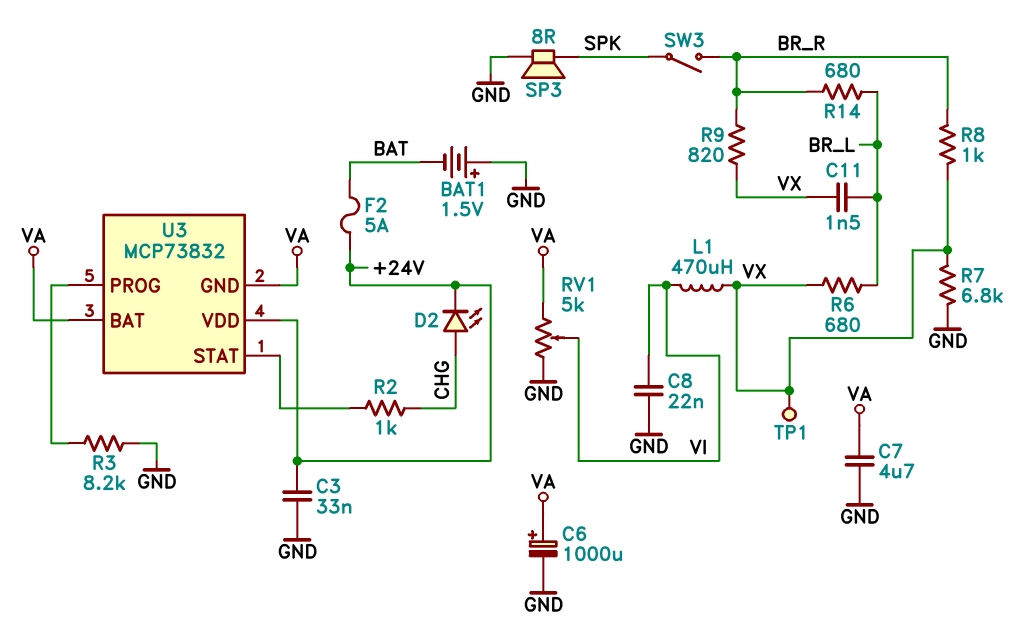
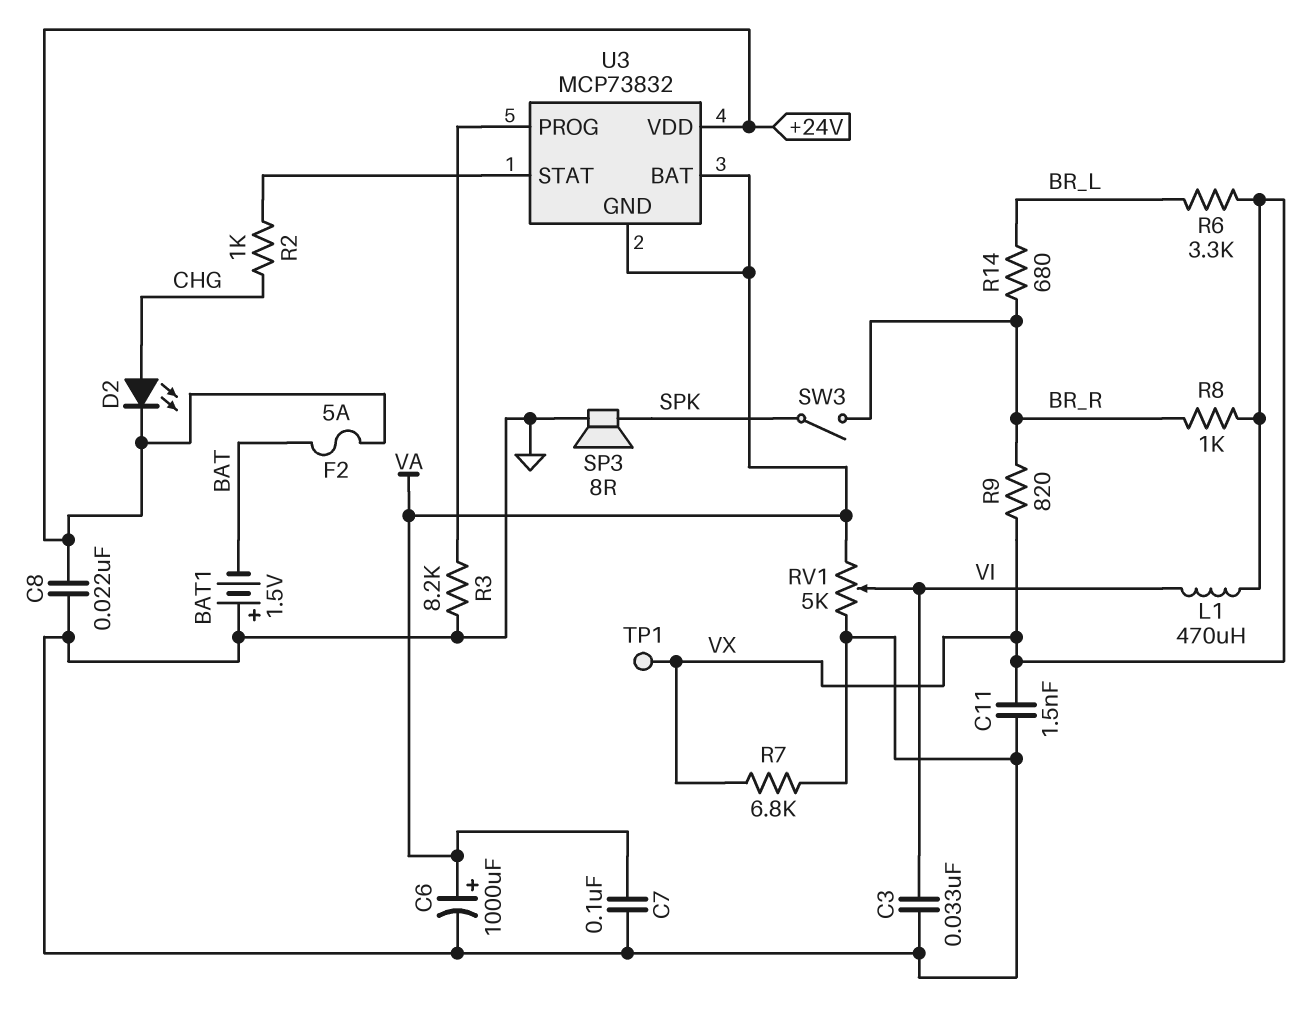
C3: 33nF (+24V, GND) -> 33nF (GND, VI)
C7: 4.7uF (GND, VA) -> 100nF (GND, VA)
C8: 22nF (GND, VI) -> 22nF (+24V, GND)
C11: 1.5nF (BR_L, VX) -> 1.5nF (GND, VX)
R6: 680 (BR_L, VX) -> 3.3k (BR_L, VX)

